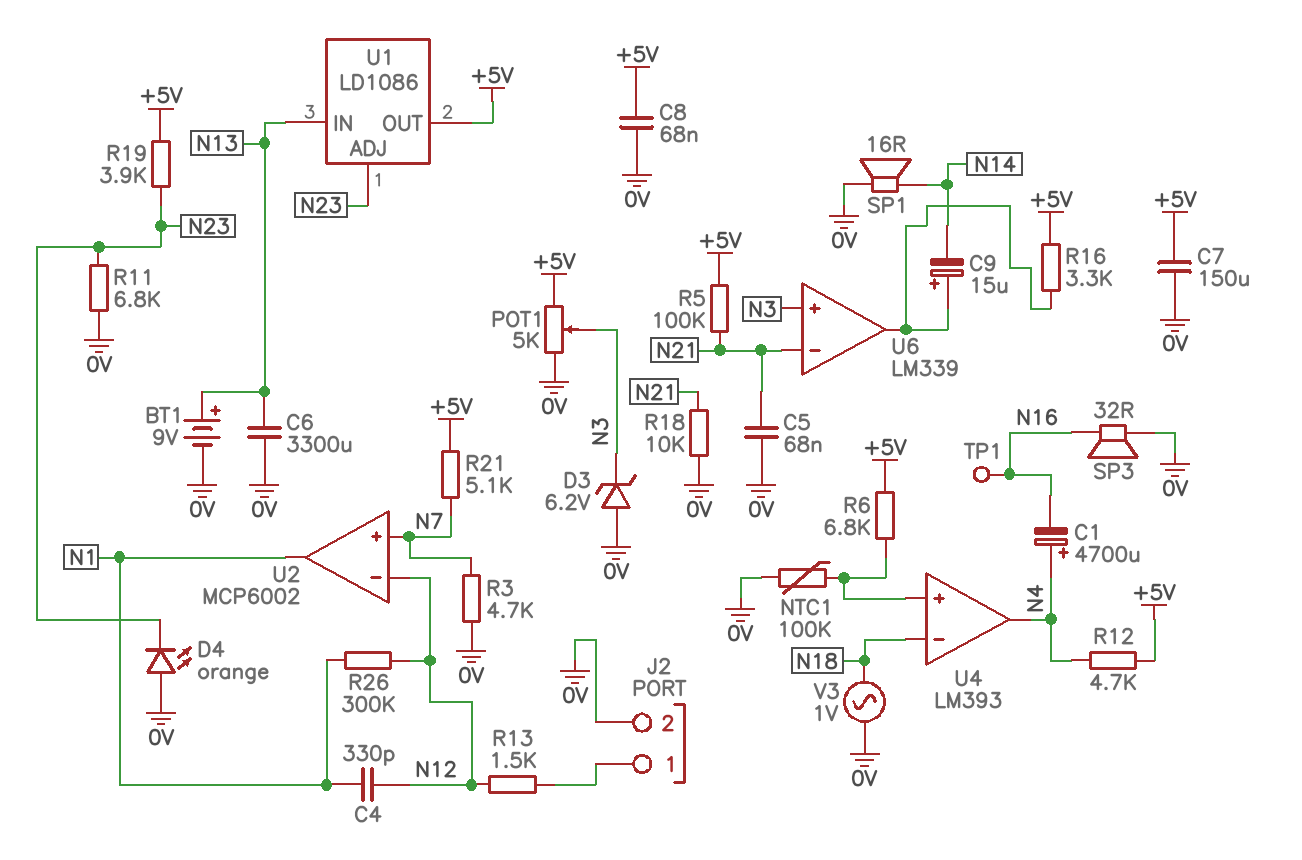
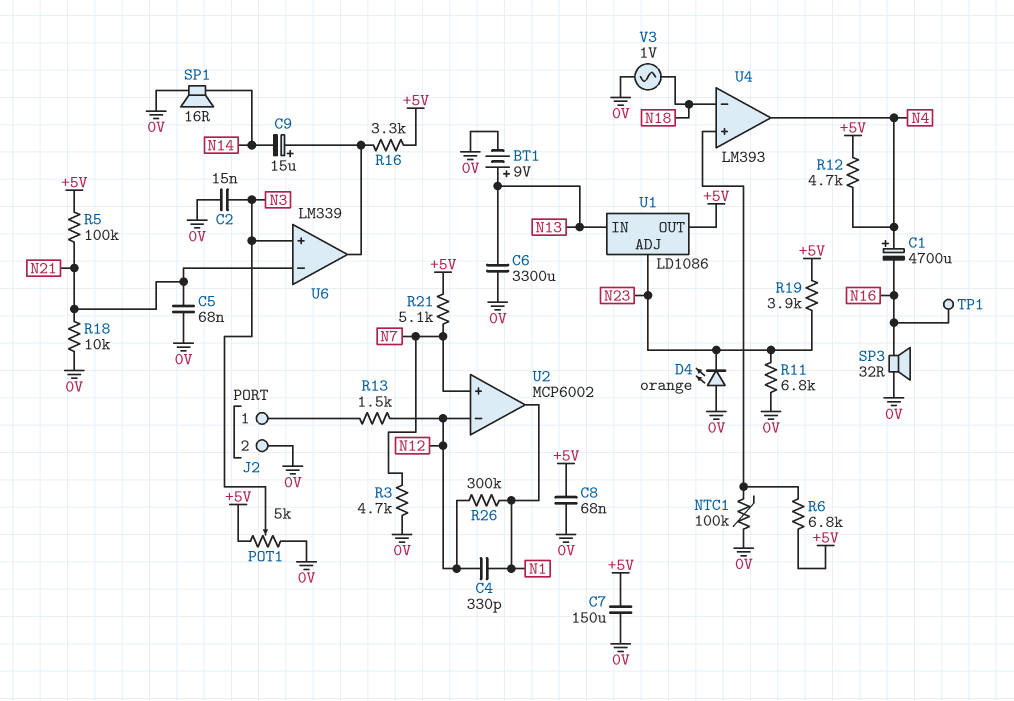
C2: none -> 15nF (0V, N3)
D3: zener 6.2V (A 0V, K N3) -> none

